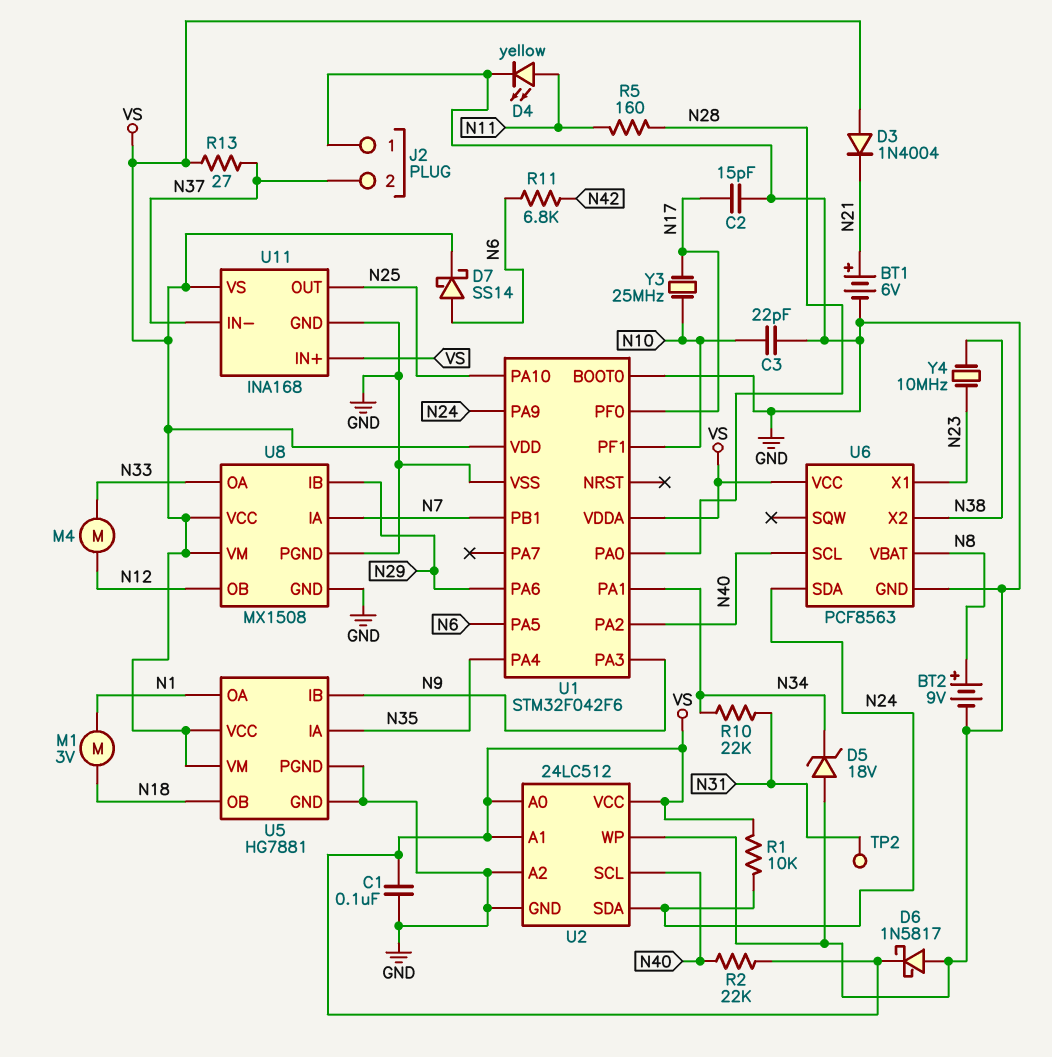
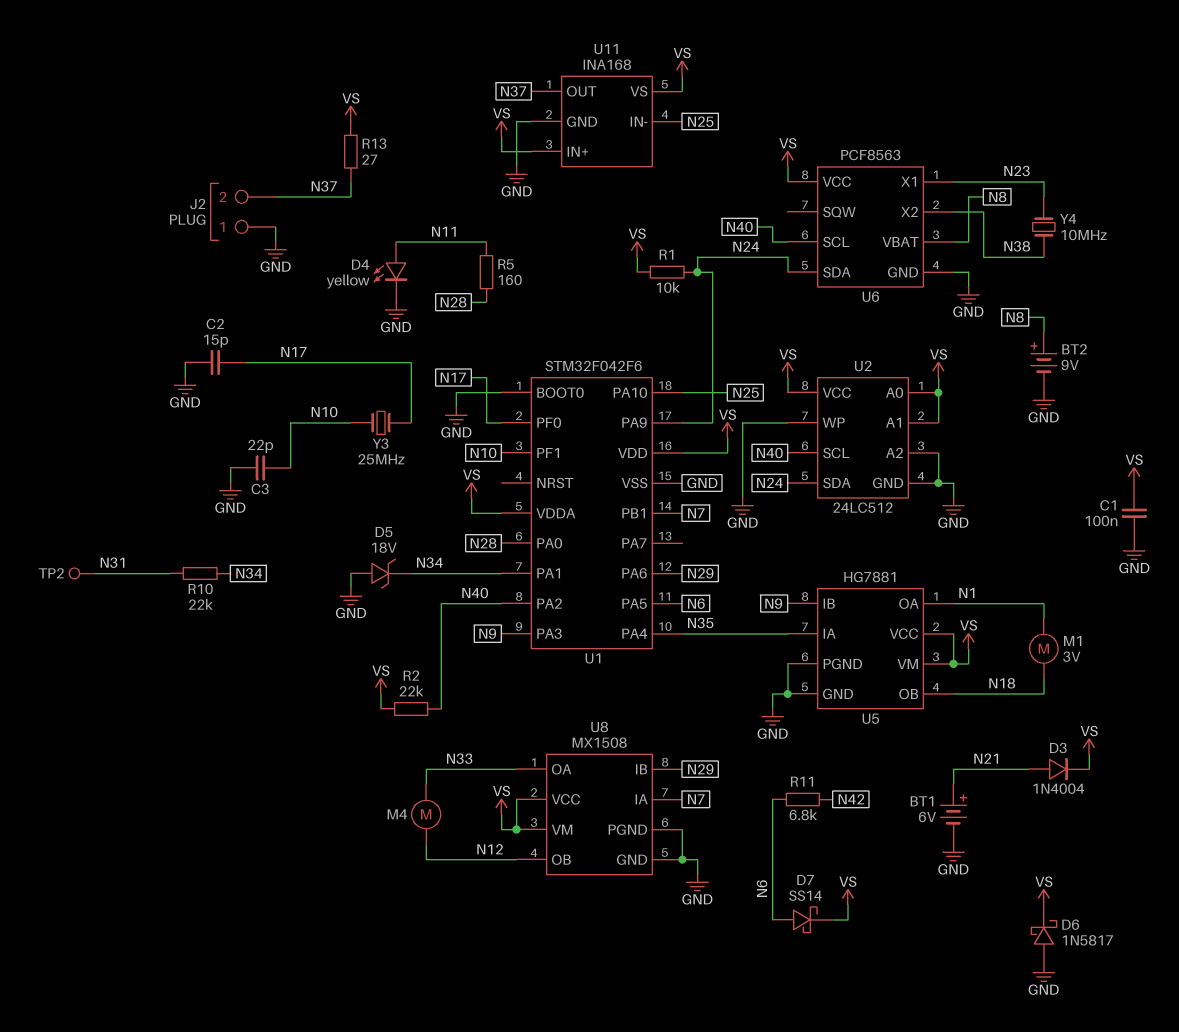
D3: diode 1N4004 (A VS, K N21) -> diode 1N4004 (A N21, K VS)
U11 pin IN-: N37 -> N25
U11 pin OUT: N25 -> N37

